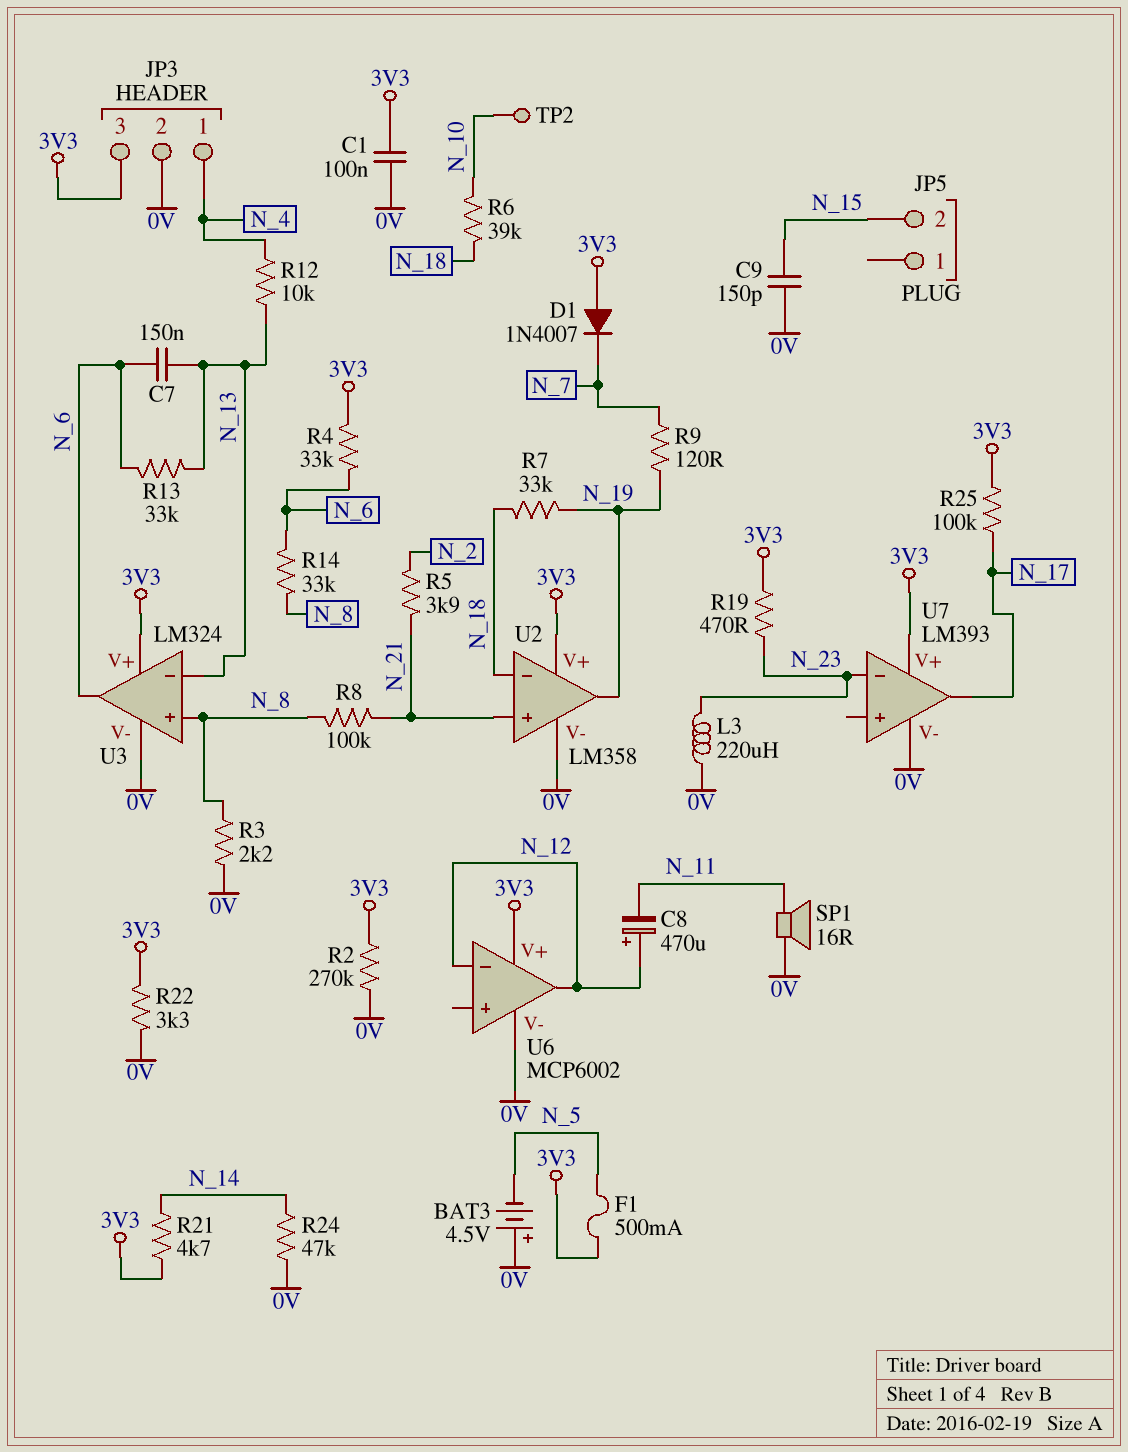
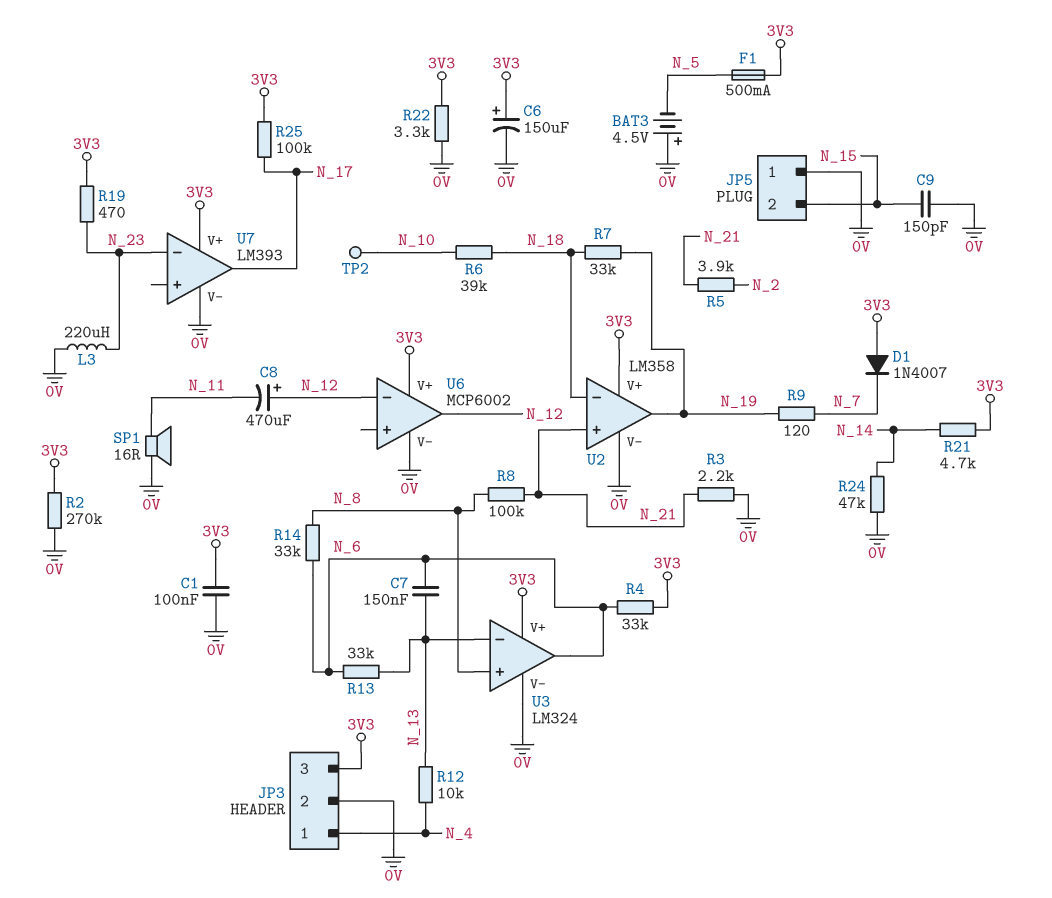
C6: none -> 150uF (plus 3V3, minus 0V)
JP5 pin 1: none -> 0V
R3: 2.2k (0V, N_8) -> 2.2k (0V, N_21)

